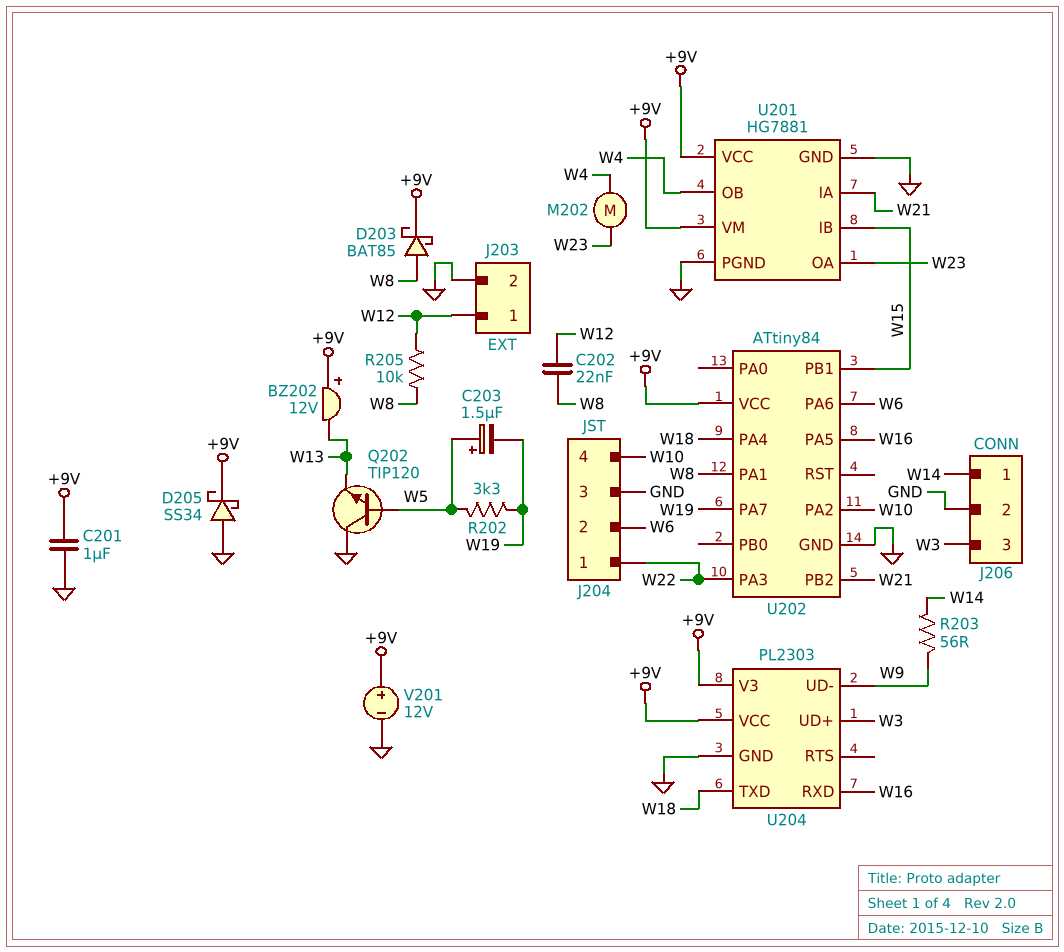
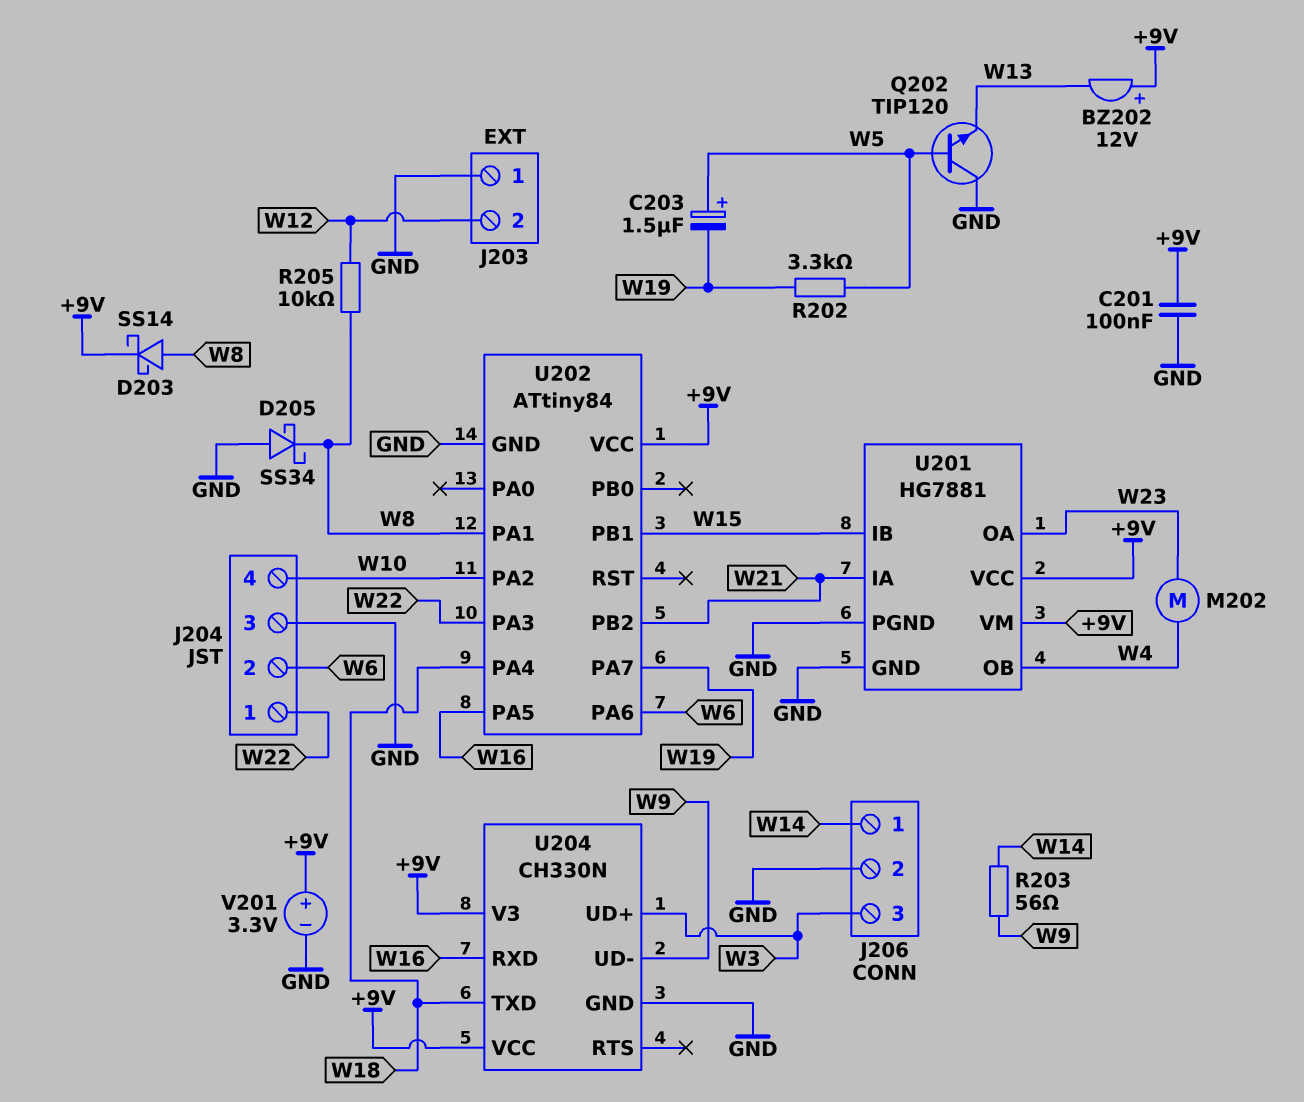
C201: 1uF (+9V, GND) -> 100nF (+9V, GND)
C202: 22nF (W8, W12) -> none
D203: schottky BAT85 (A W8, K +9V) -> schottky SS14 (A W8, K +9V)
D205: schottky SS34 (A GND, K +9V) -> schottky SS34 (A GND, K W8)
J203 pin 1: W12 -> GND
J203 pin 2: GND -> W12
U204: PL2303 -> CH330N
V201: 12V (plus +9V, minus GND) -> 3.3V (plus +9V, minus GND)

